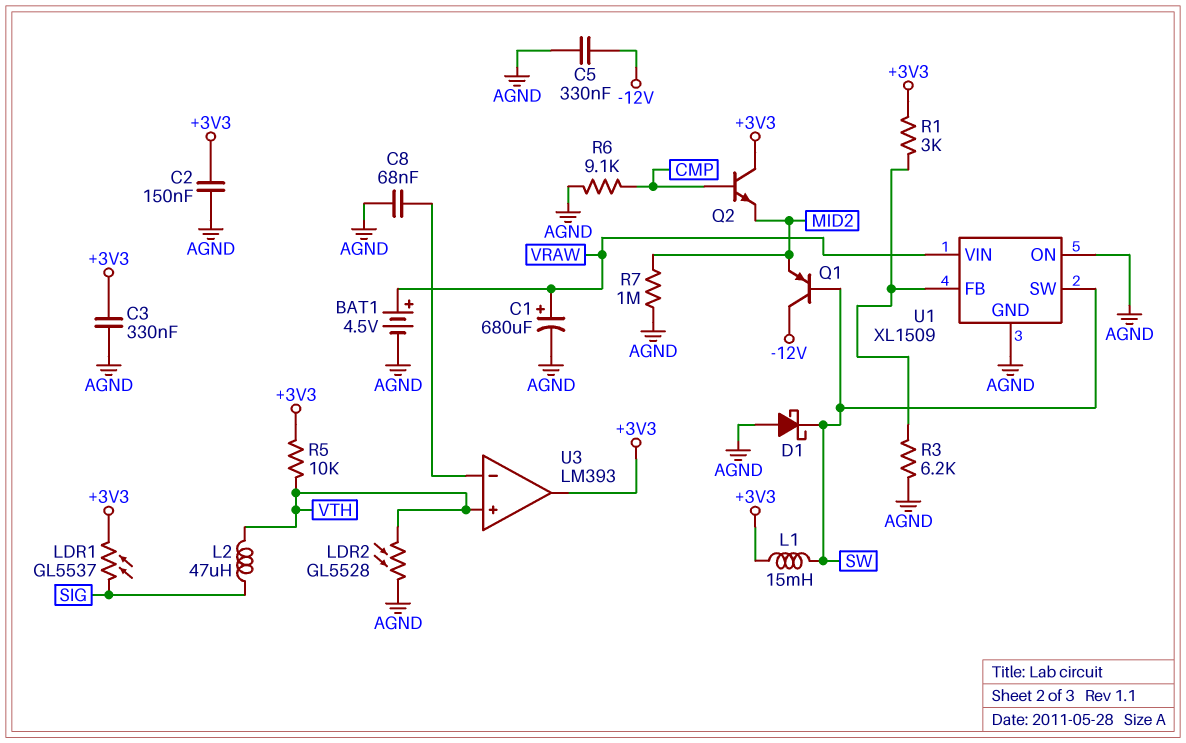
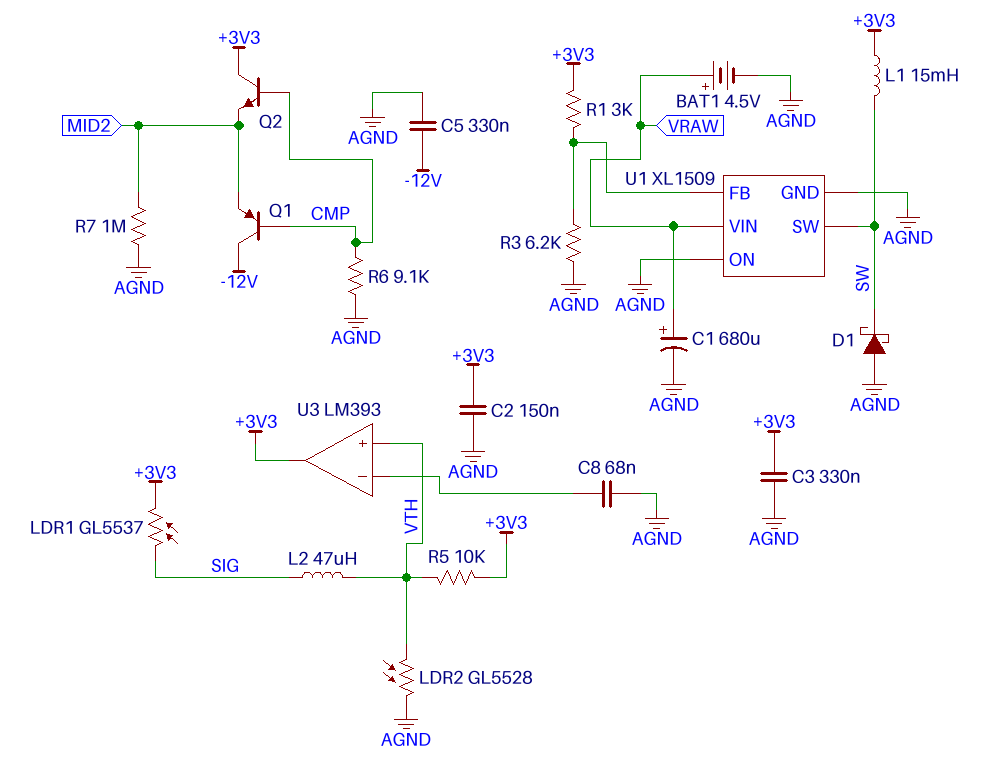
Q1: PNP (B SW, C -12V, E MID2) -> PNP (B CMP, C -12V, E MID2)

